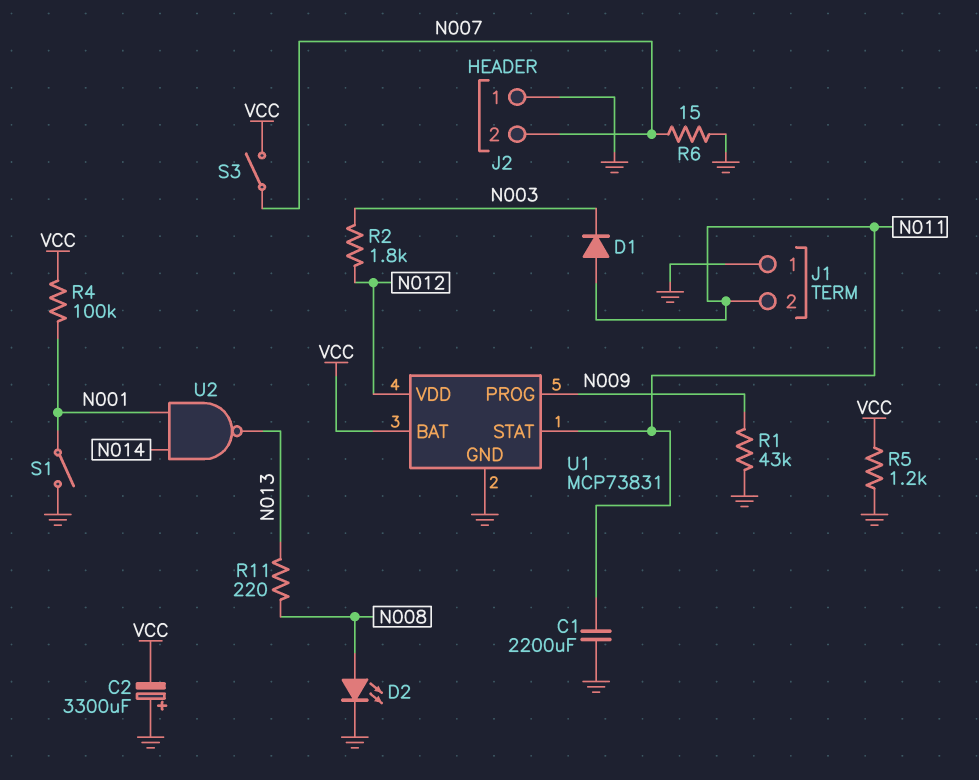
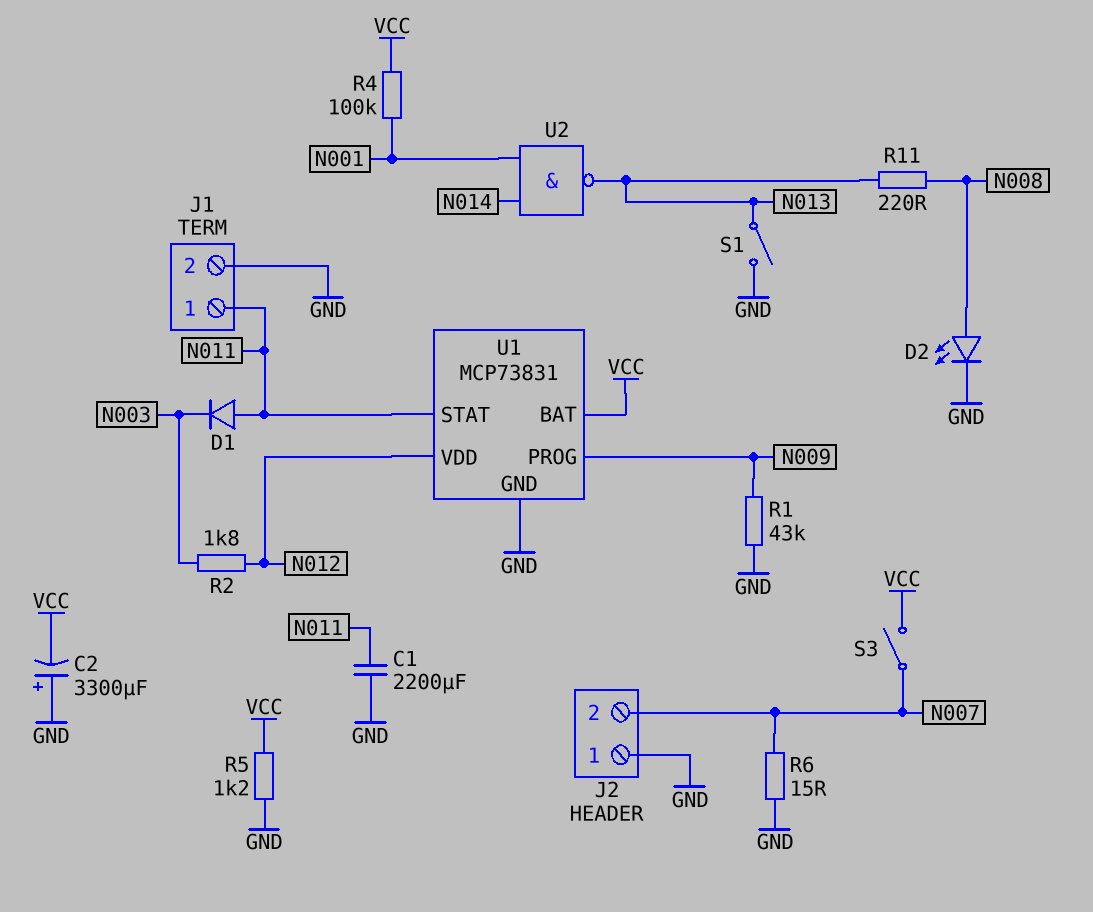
J1 pin 1: GND -> N011
J1 pin 2: N011 -> GND
S1: switch (GND, N001) -> switch (GND, N013)

